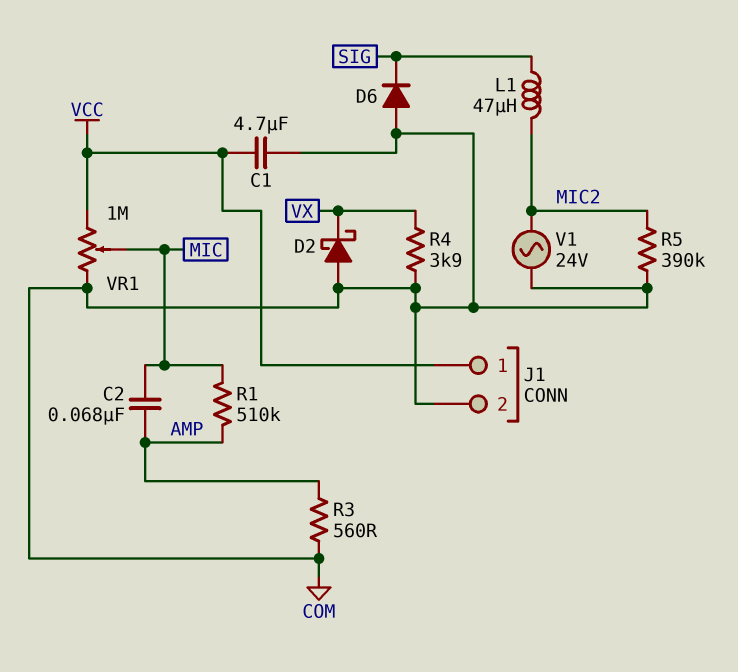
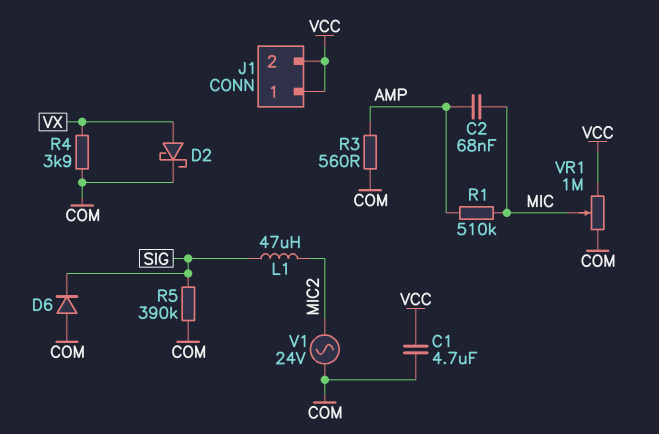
D2: schottky (A COM, K VX) -> schottky (A VX, K COM)
J1 pin 2: COM -> VCC
R5: 390k (COM, MIC2) -> 390k (COM, SIG)

